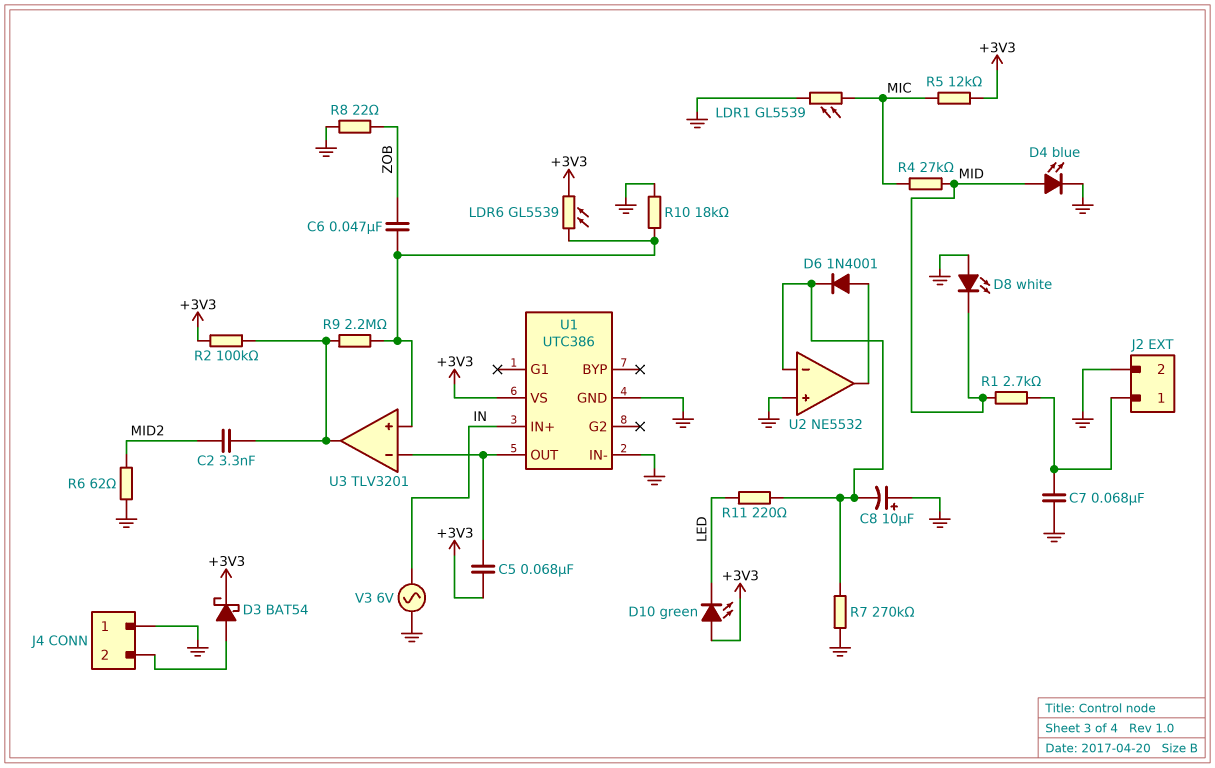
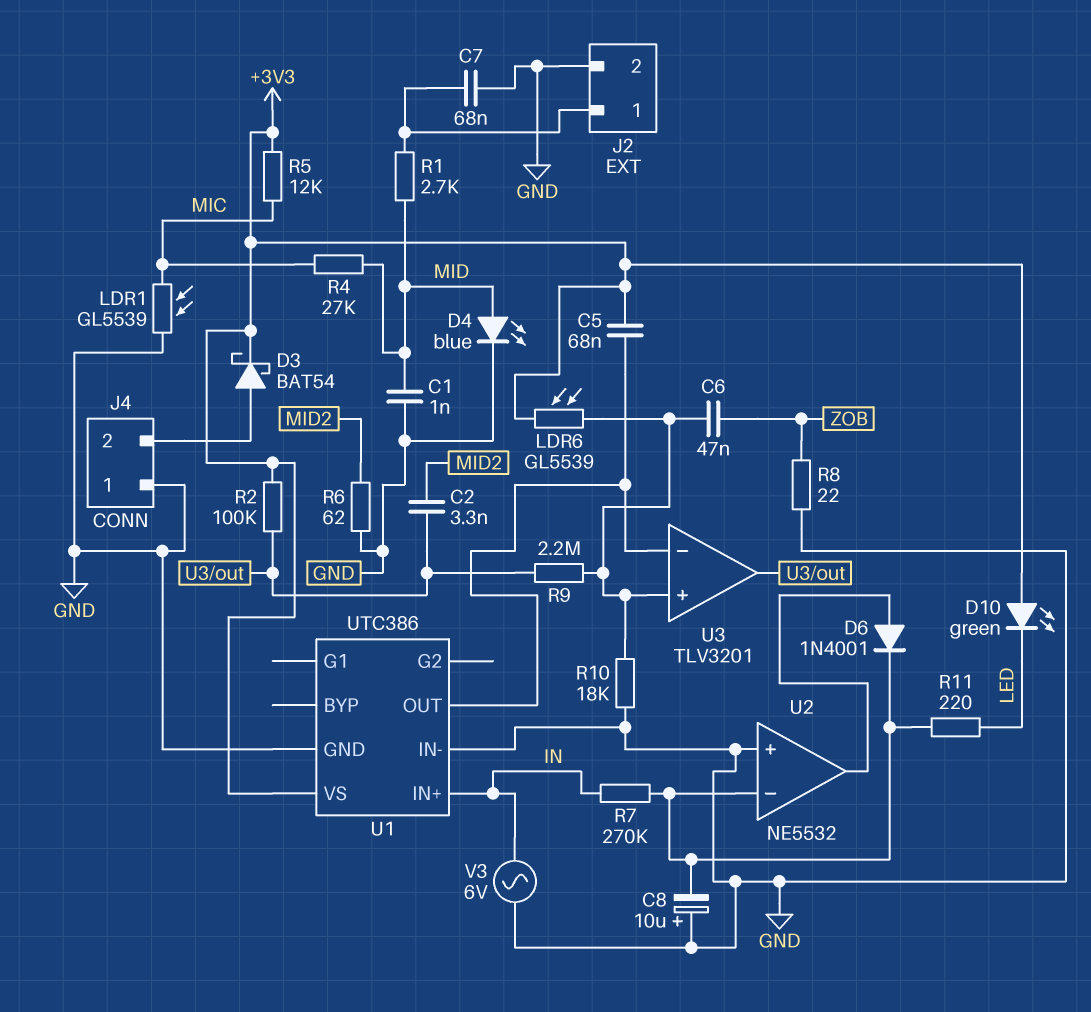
C1: none -> 1nF (GND, MID)
D8: LED white (A GND, K MID) -> none
R7: 270k (GND, U2/in-) -> 270k (IN, U2/in-)

